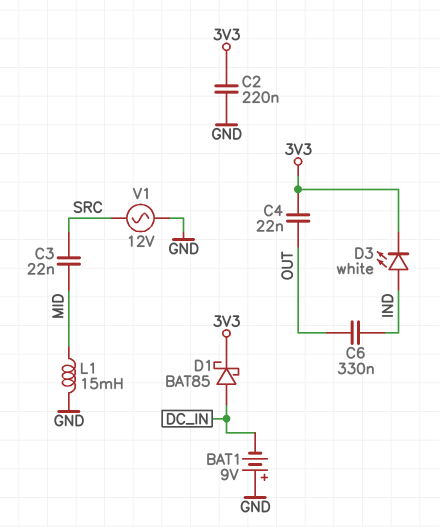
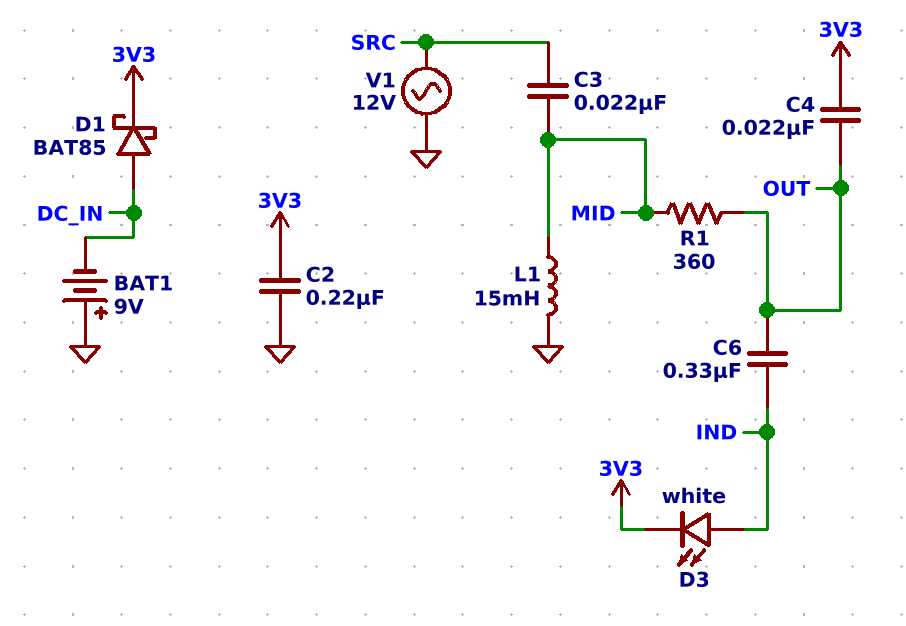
R1: none -> 360 (MID, OUT)

